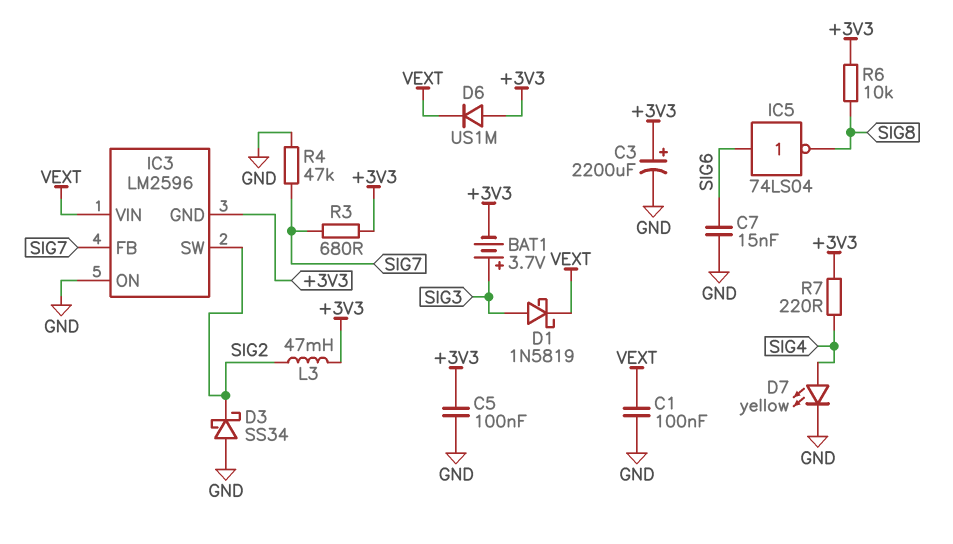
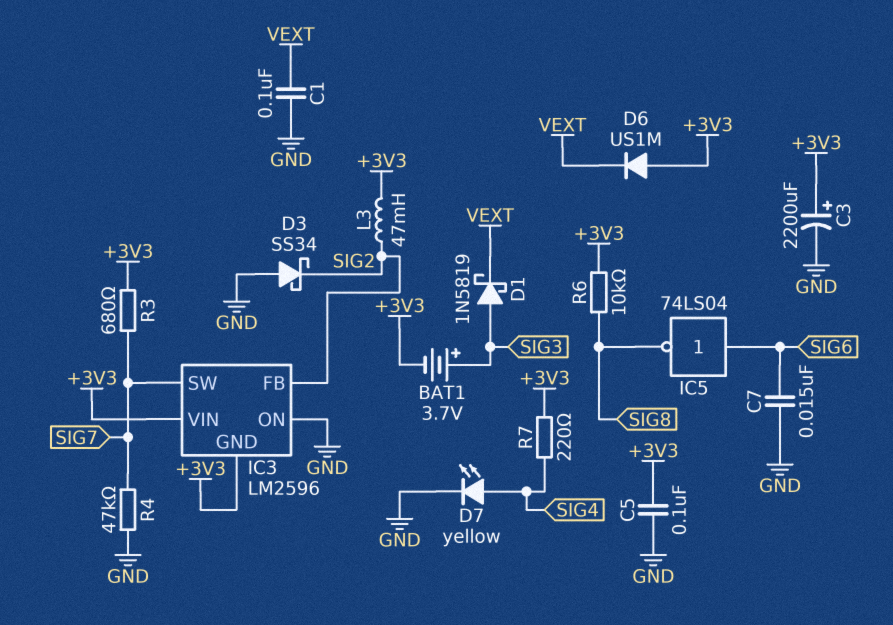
IC3 pin FB: SIG7 -> SIG2
IC3 pin SW: SIG2 -> SIG7
IC3 pin VIN: VEXT -> +3V3

